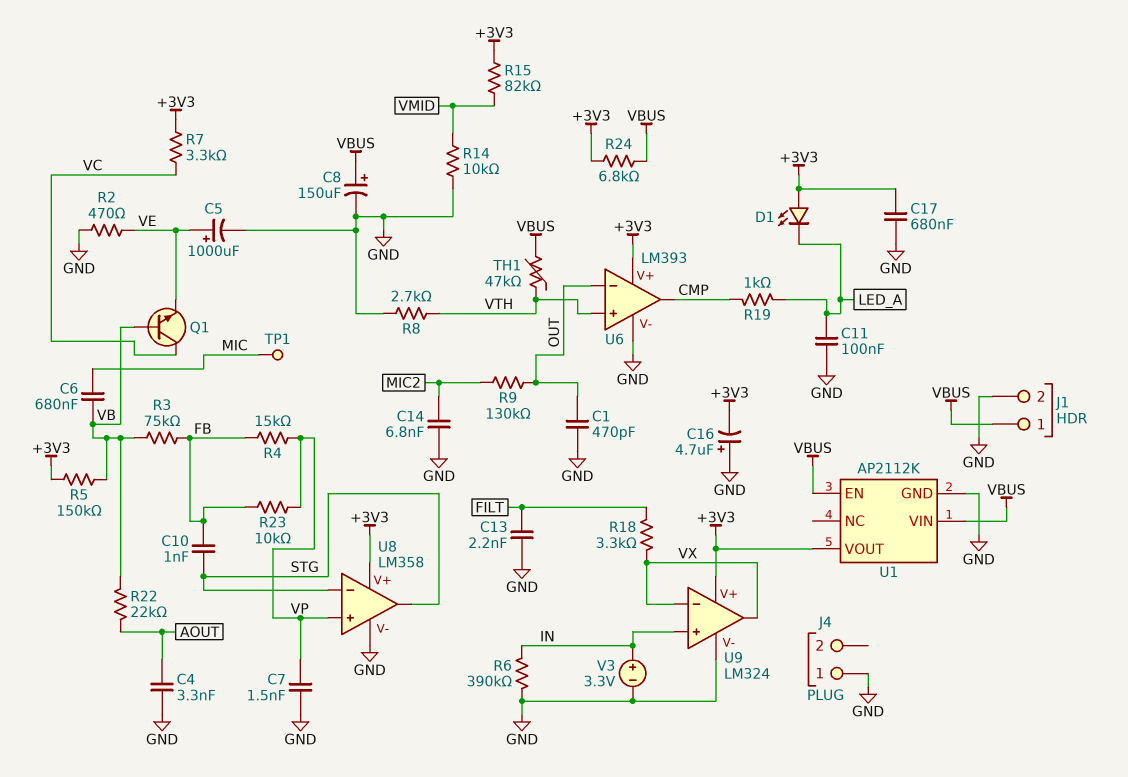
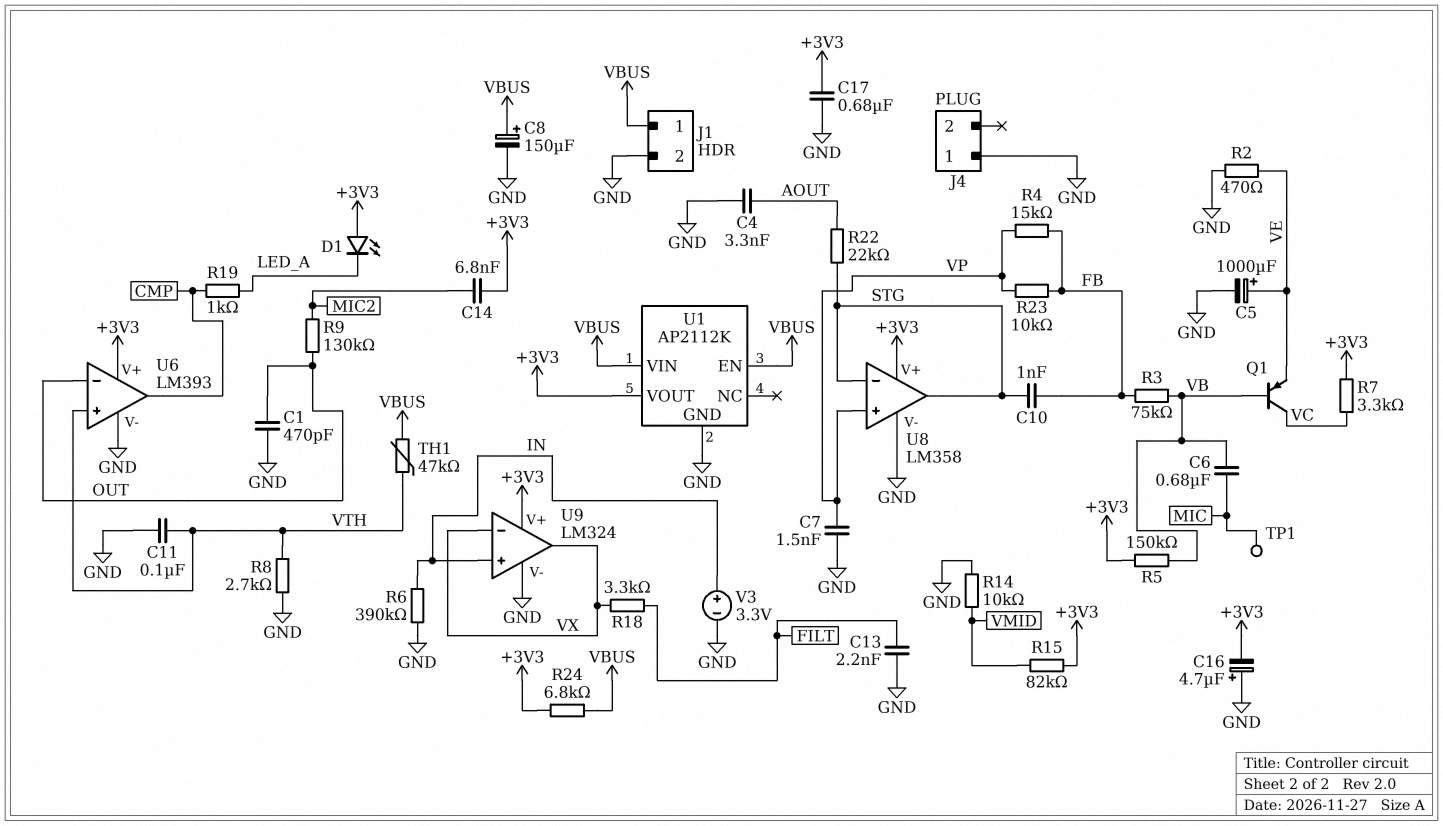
C11: 100nF (GND, LED_A) -> 100nF (GND, VTH)
C14: 6.8nF (GND, MIC2) -> 6.8nF (+3V3, MIC2)
Q1: NPN (B VB, C VC, E VE) -> PNP (B VB, C VC, E VE)
R22: 22k (AOUT, VB) -> 22k (AOUT, STG)

